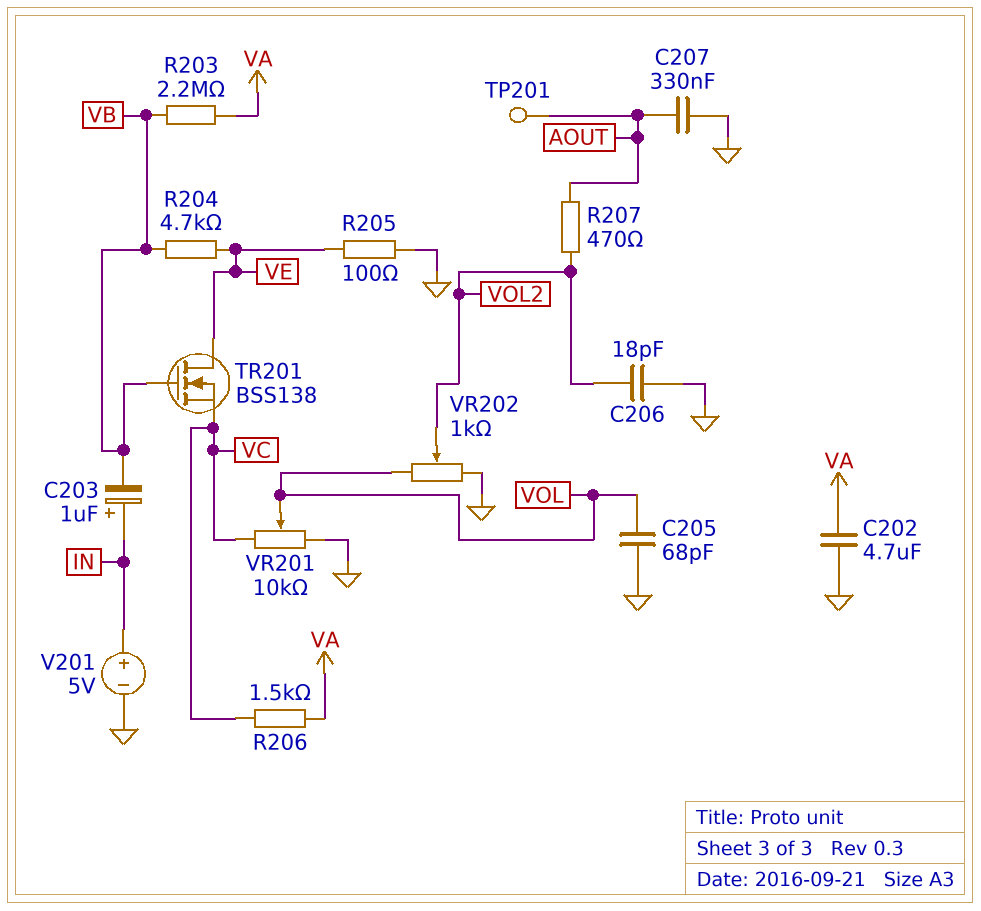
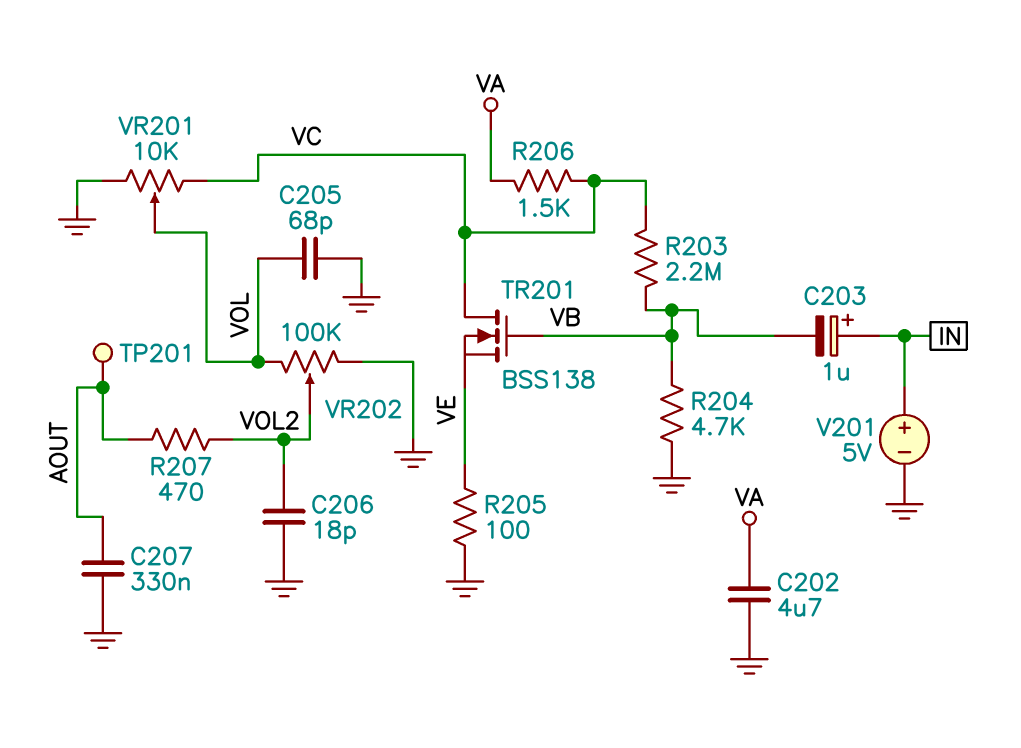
R203: 2.2M (VA, VB) -> 2.2M (VB, VC)
R204: 4.7k (VB, VE) -> 4.7k (GND, VB)
TR201: NMOS BSS138 (G VB, D VE, S VC) -> NMOS BSS138 (G VB, D VC, S VE)
VR202: 1k (GND, VOL, wiper VOL2) -> 100k (GND, VOL, wiper VOL2)

